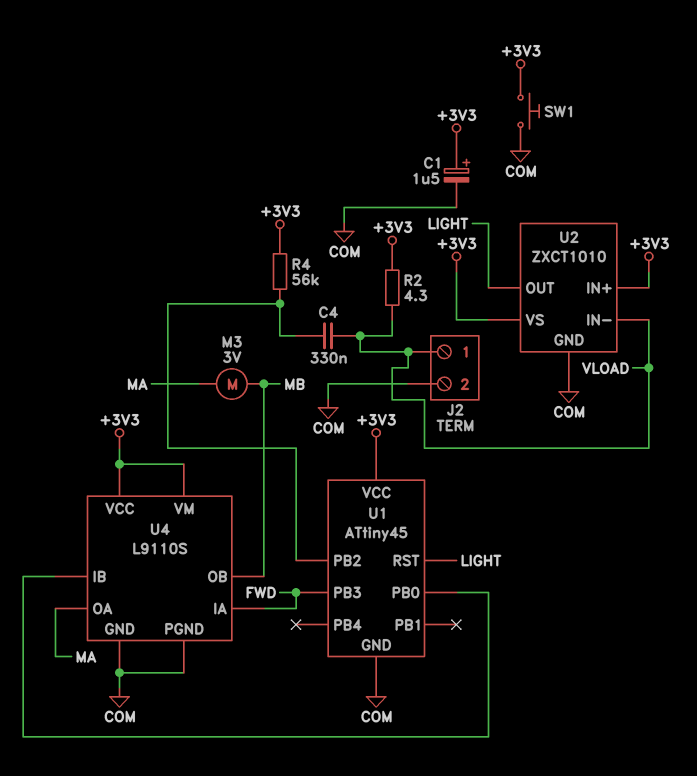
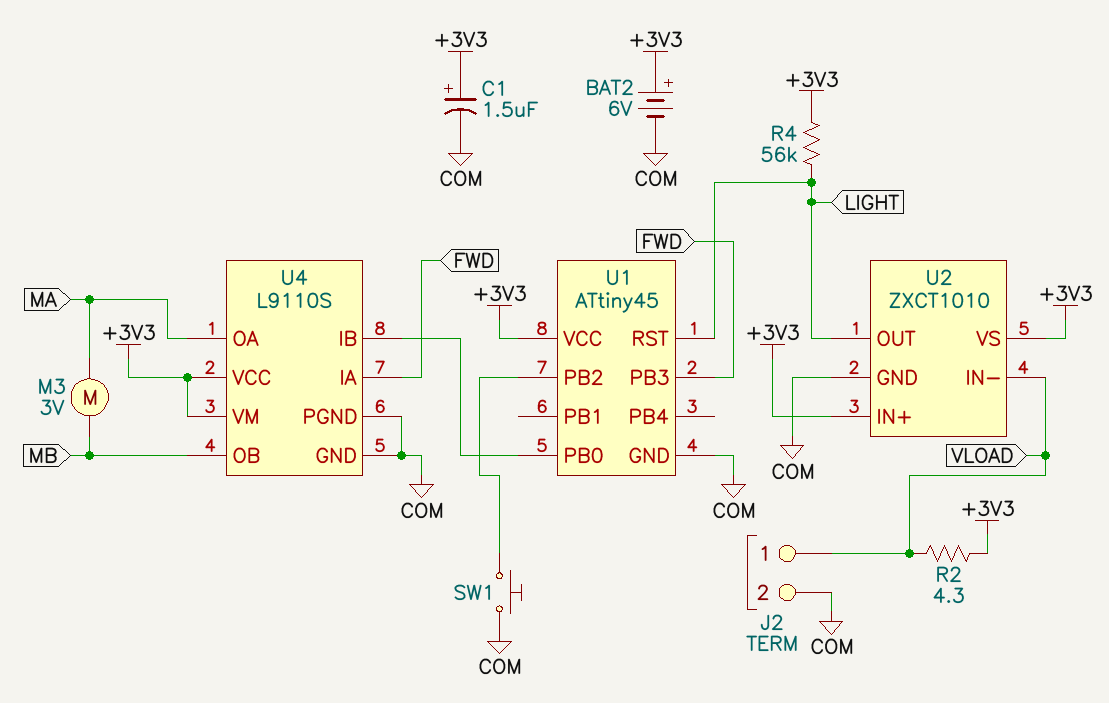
BAT2: none -> 6V (plus +3V3, minus COM)
C4: 330nF (U1/PB2, VLOAD) -> none
R4: 56k (+3V3, U1/PB2) -> 56k (+3V3, LIGHT)
SW1: button (+3V3, COM) -> button (COM, U1/PB2)

